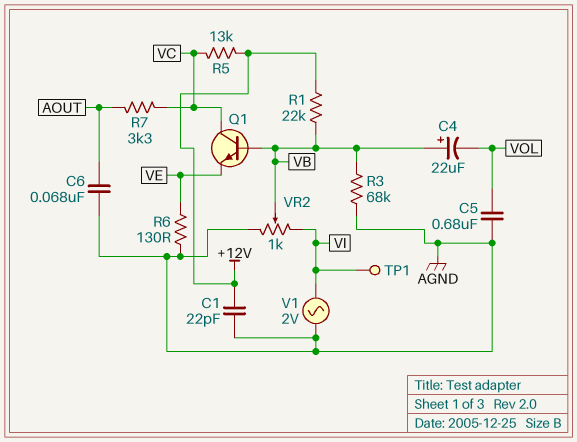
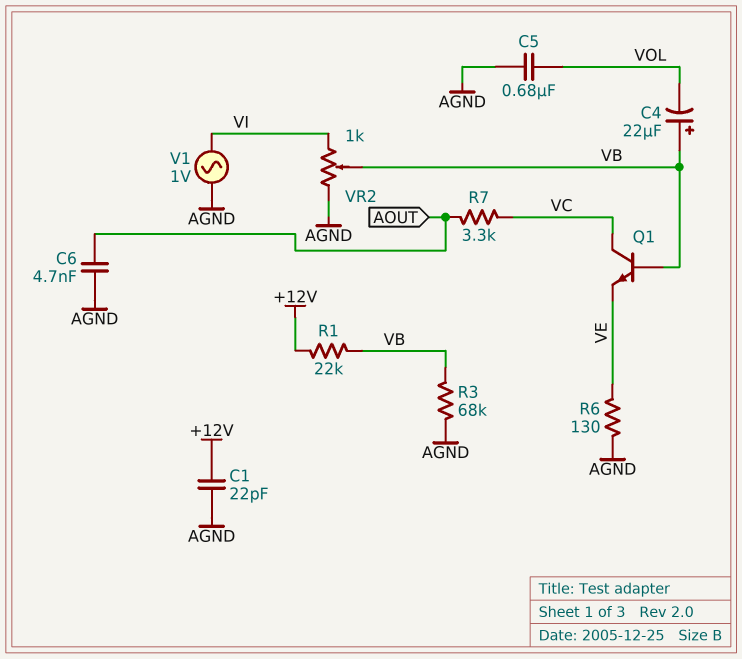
C6: 68nF (AGND, AOUT) -> 4.7nF (AGND, AOUT)
R5: 13k (+12V, VC) -> none
TP1: test point (VI) -> none
V1: AC 2V (AGND, VI) -> AC 1V (AGND, VI)

